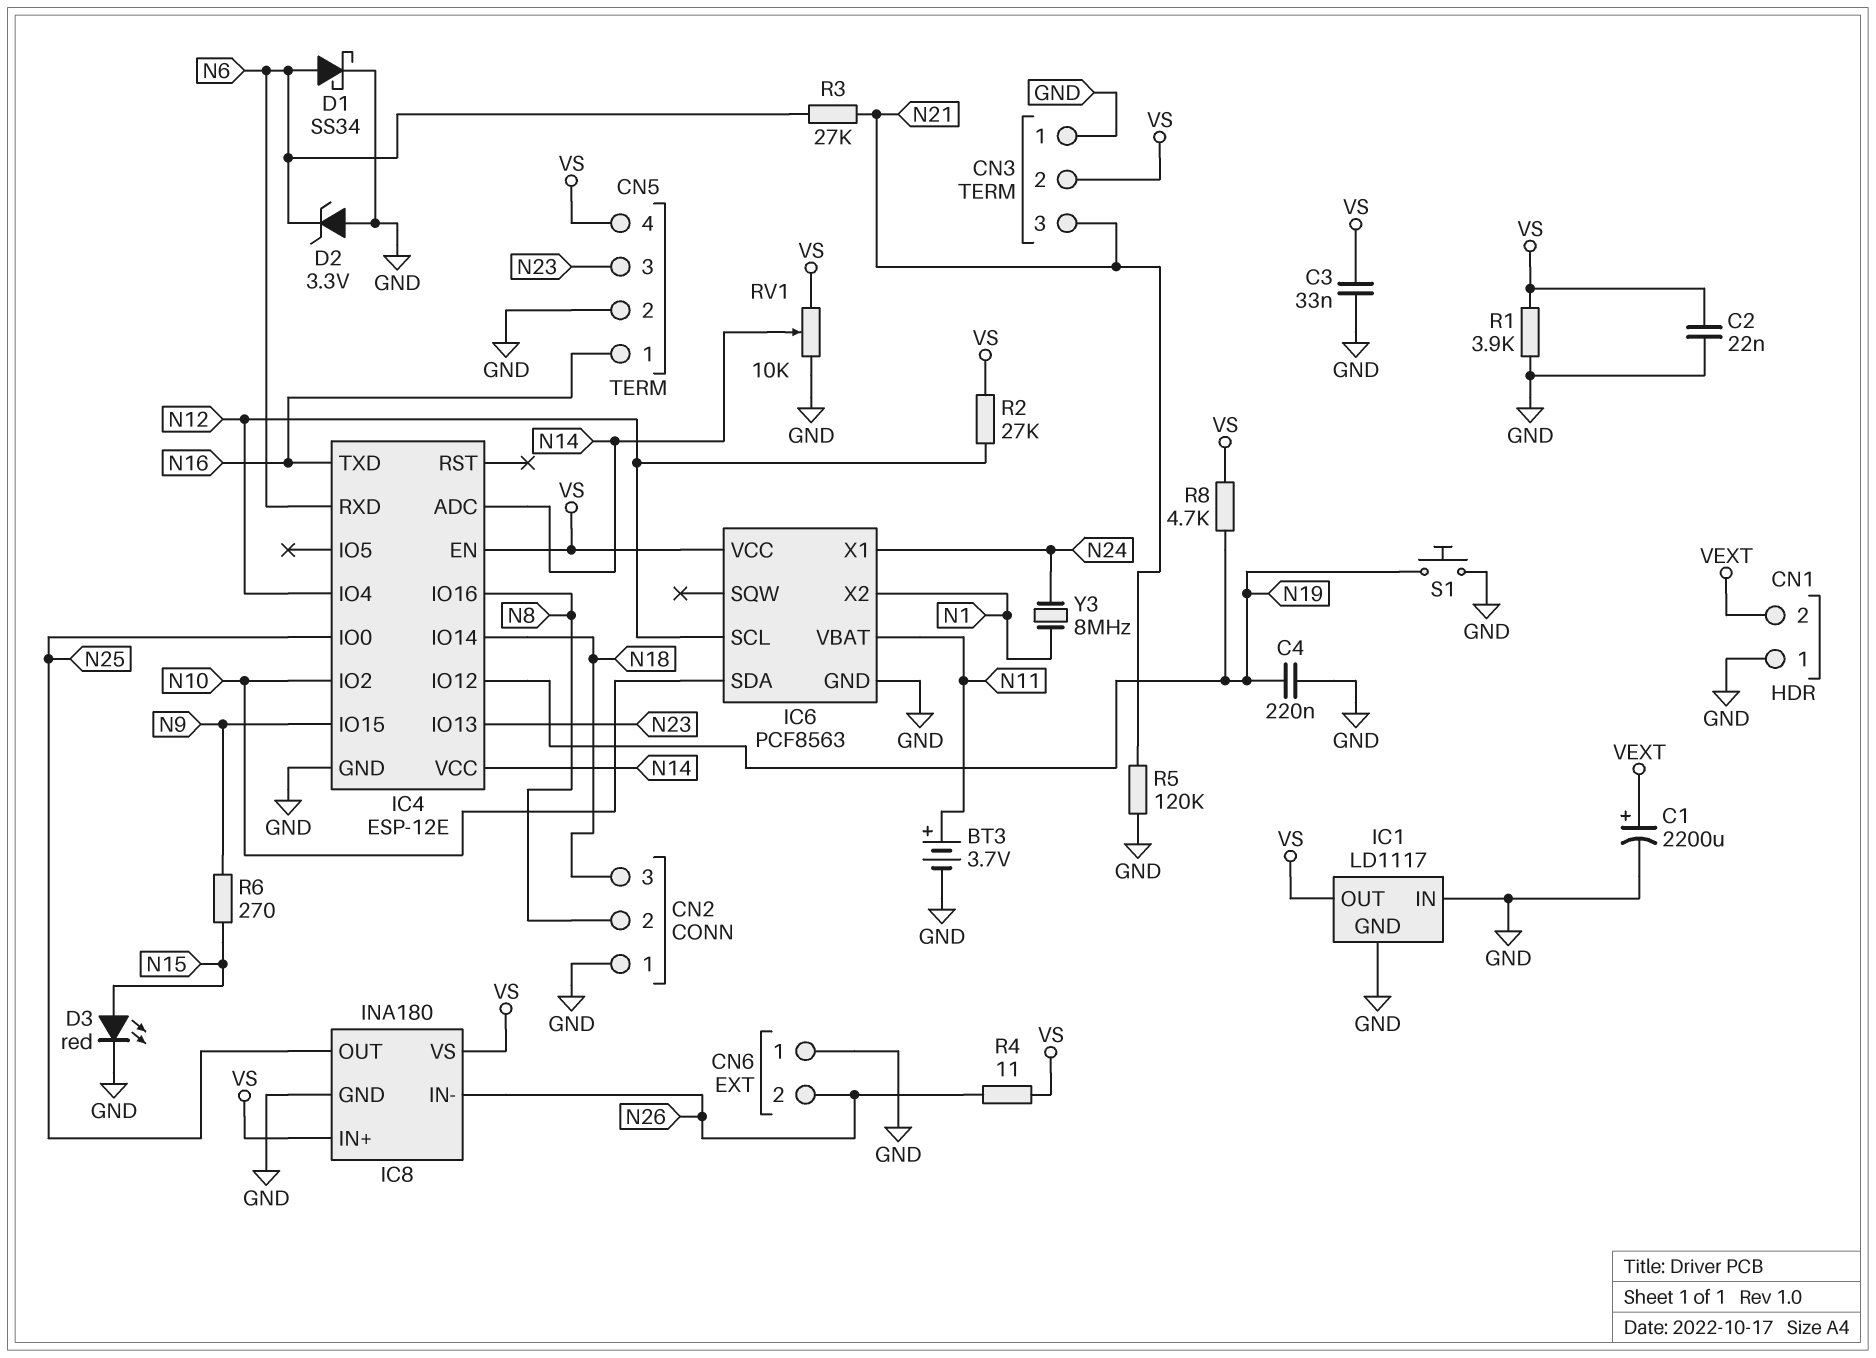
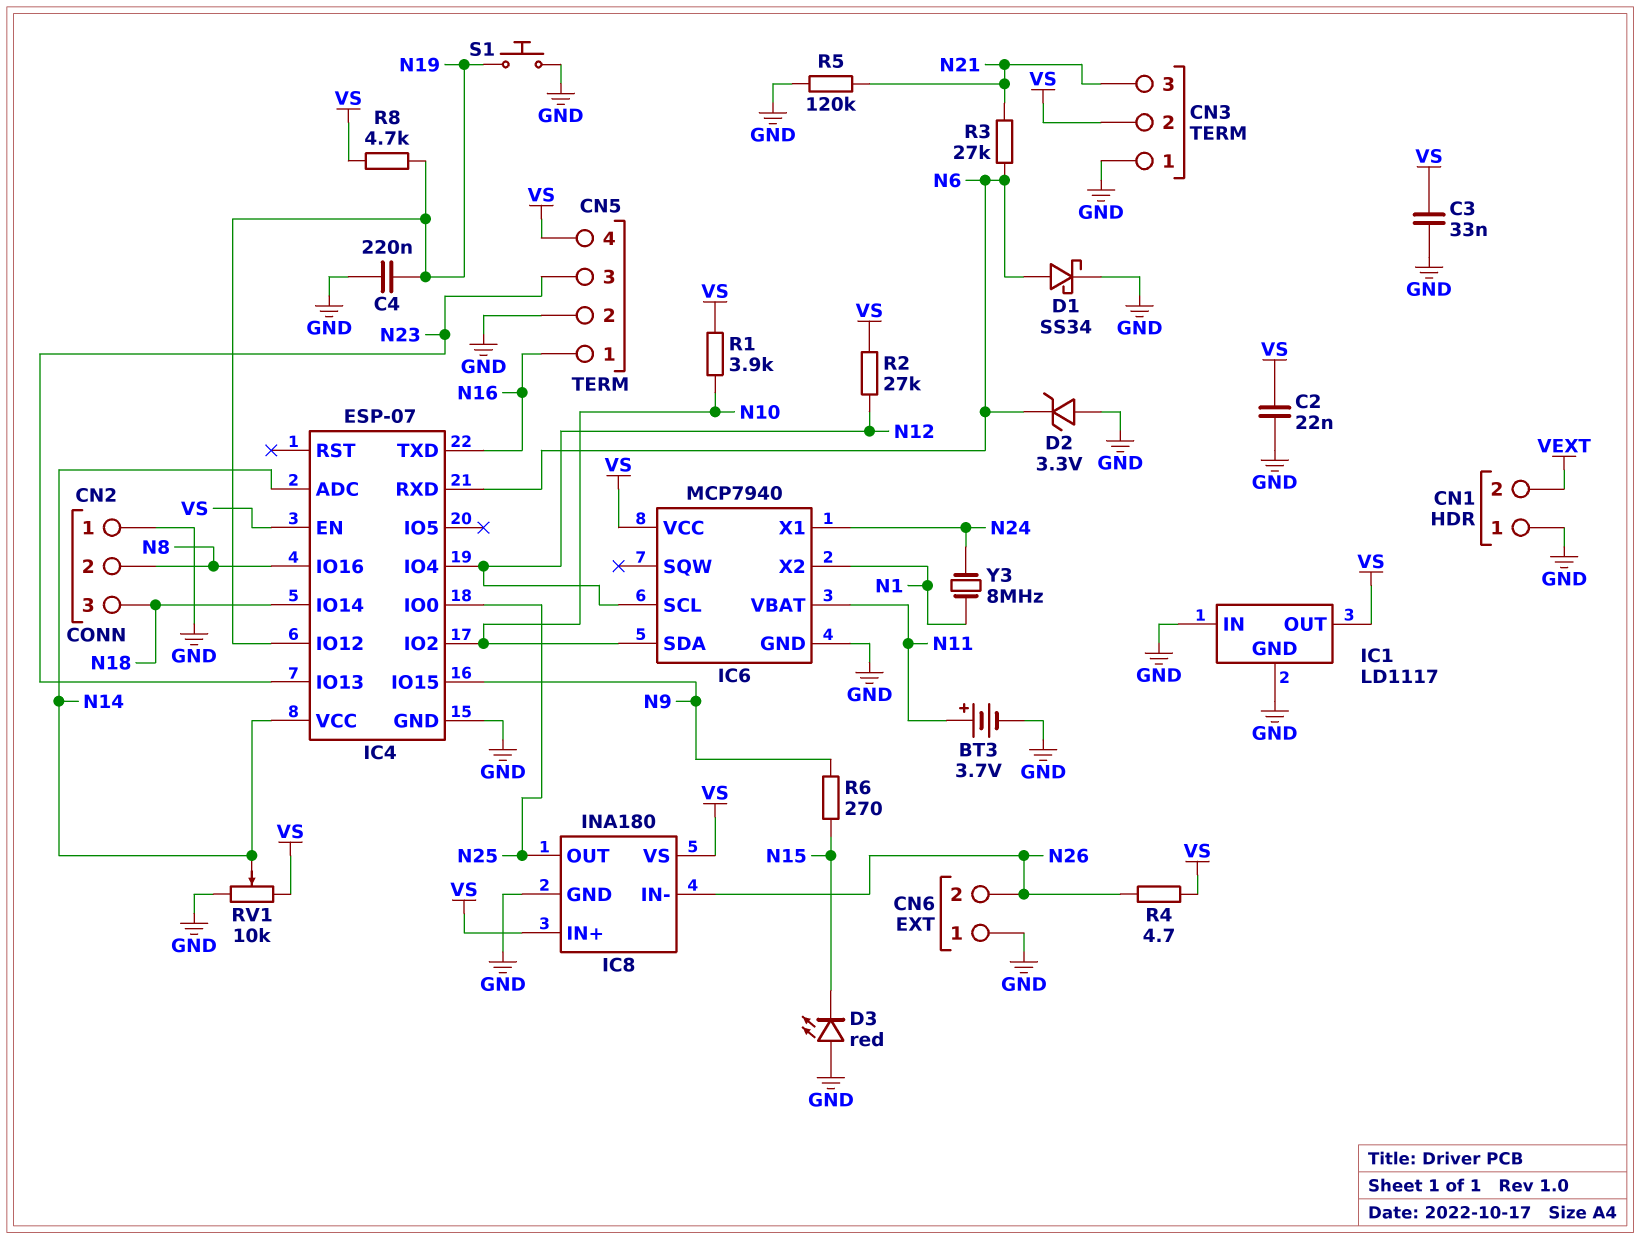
C1: 2200uF (plus VEXT, minus GND) -> none
D3: LED red (A N15, K GND) -> LED red (A GND, K N15)
IC4: ESP-12E -> ESP-07
IC6: PCF8563 -> MCP7940
R1: 3.9k (GND, VS) -> 3.9k (N10, VS)
R4: 11 (N26, VS) -> 4.7 (N26, VS)

